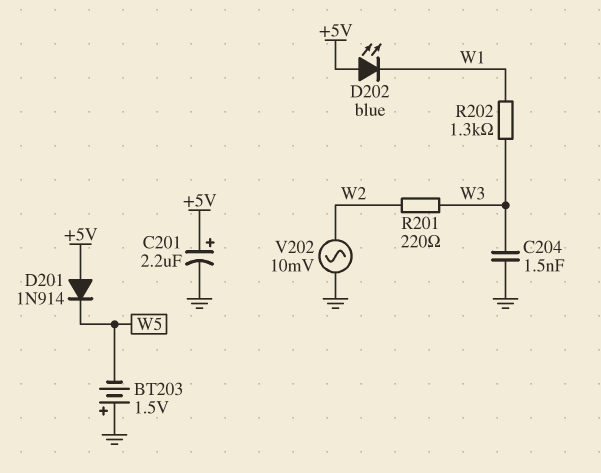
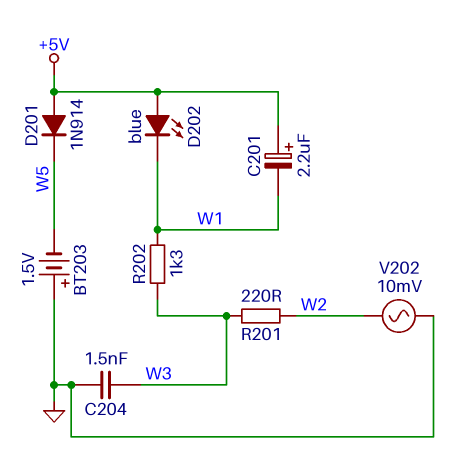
C201: 2.2uF (plus +5V, minus GND) -> 2.2uF (plus +5V, minus W1)

